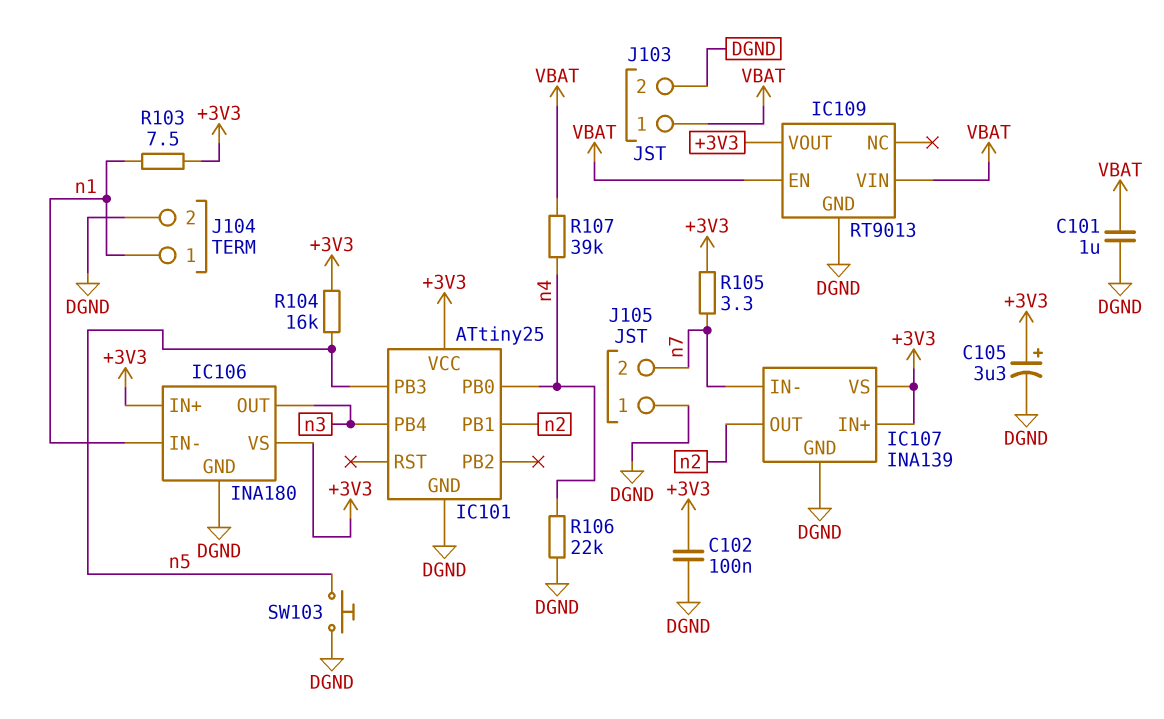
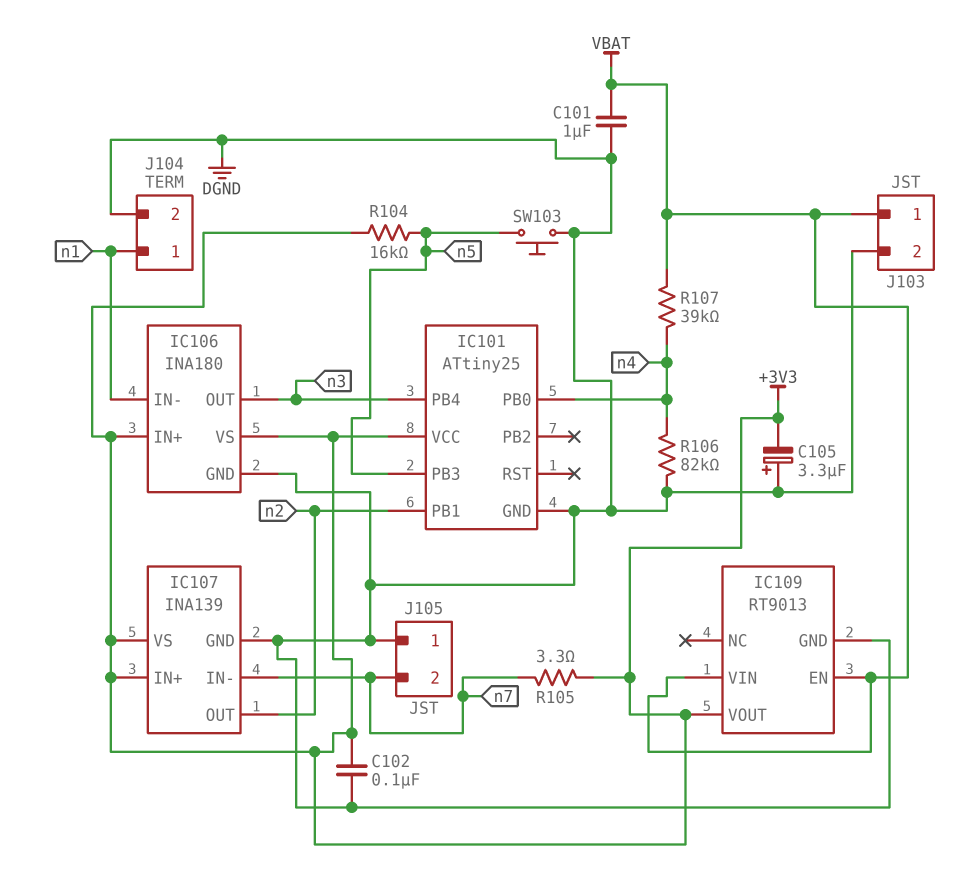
C105: 3.3uF (plus +3V3, minus DGND) -> 3.3uF (plus DGND, minus +3V3)
R103: 7.5 (+3V3, n1) -> none
R106: 22k (DGND, n4) -> 82k (DGND, n4)

